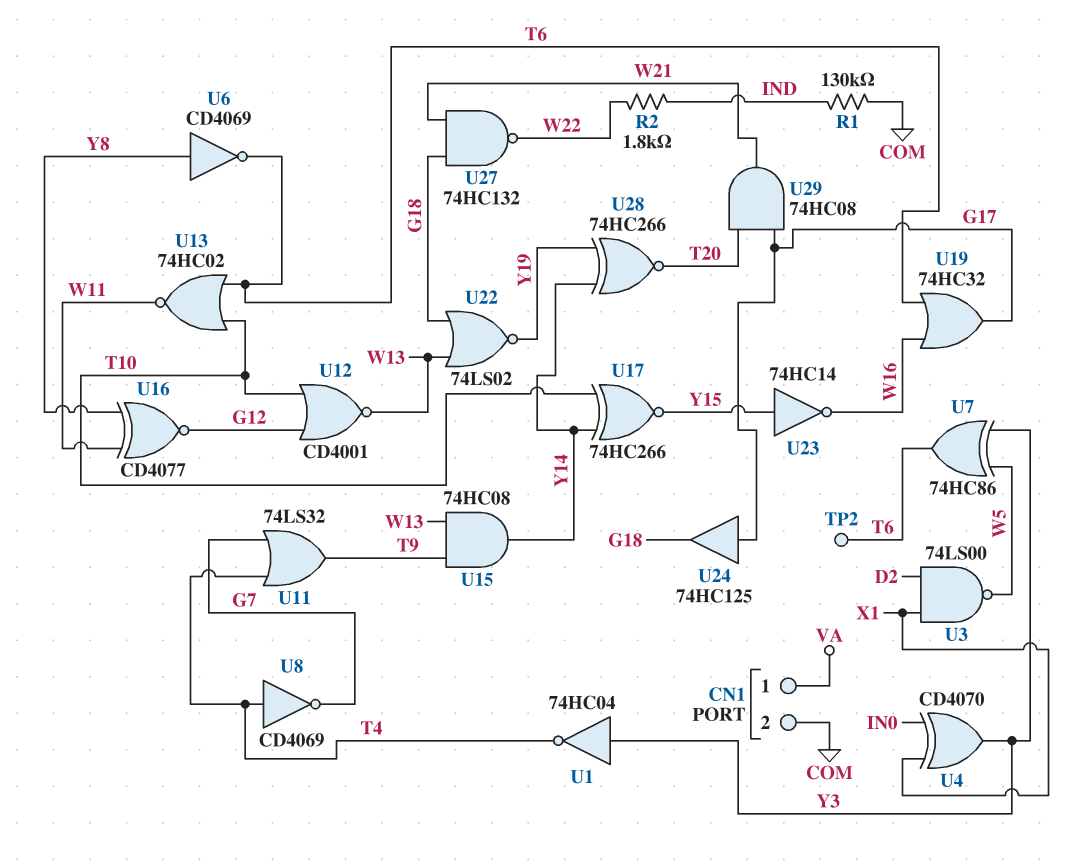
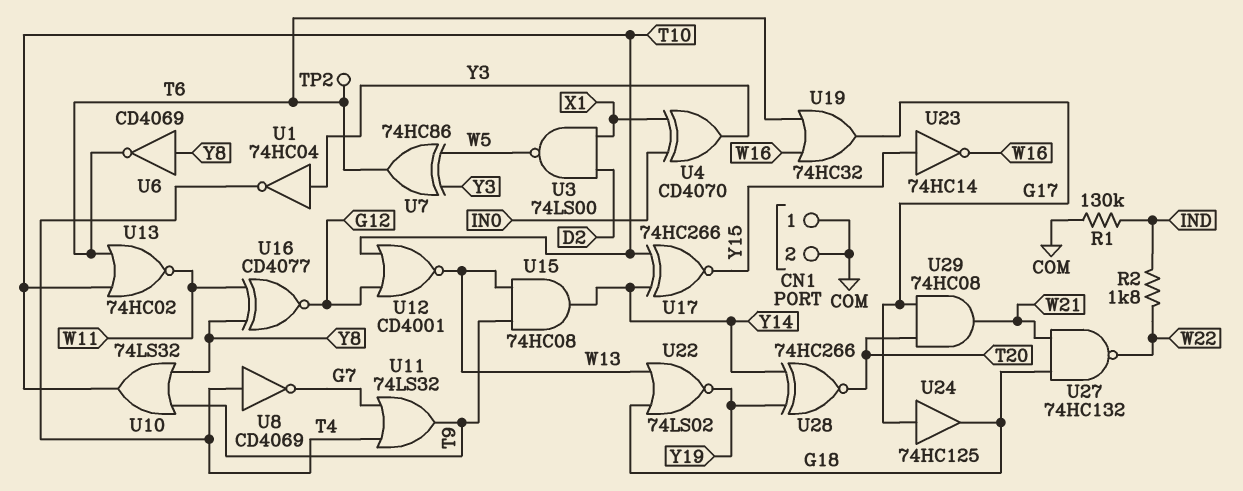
CN1 pin 1: VA -> COM
U10: none -> OR 74LS32 (in T9, in Y8, out T10)

